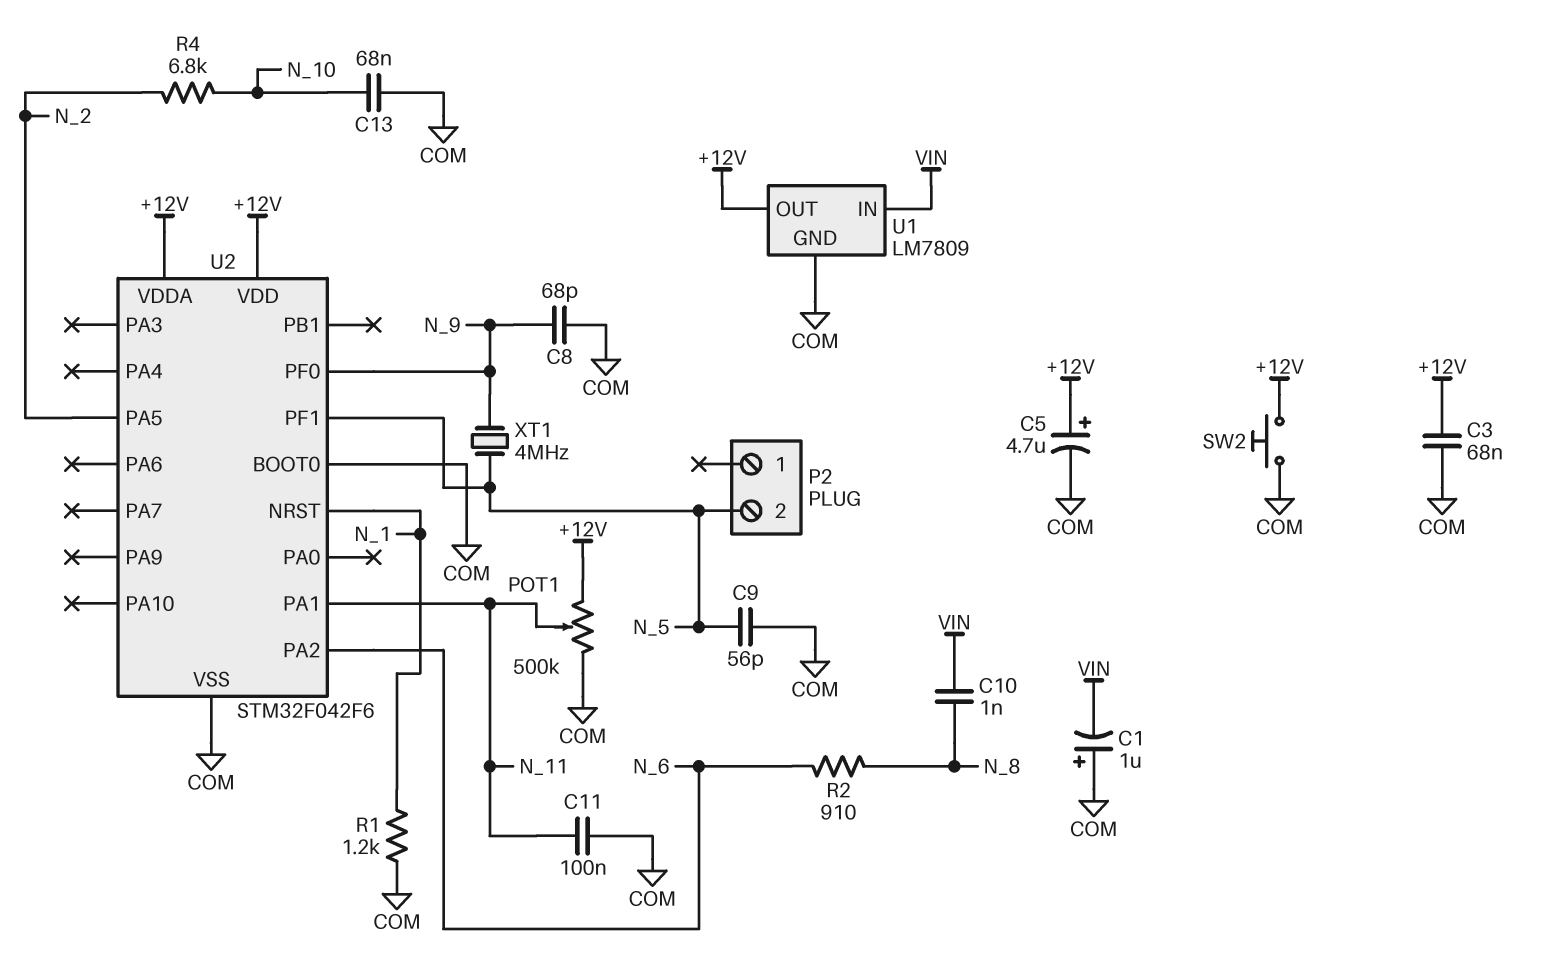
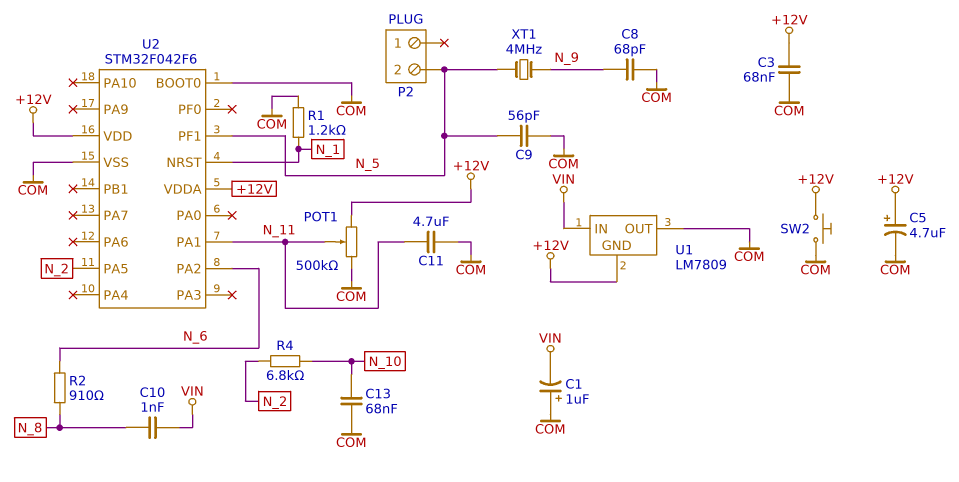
C11: 100nF (COM, N_11) -> 4.7uF (COM, N_11)
U1 pin GND: COM -> +12V
U1 pin OUT: +12V -> COM
U2 pin PF0: N_9 -> none

